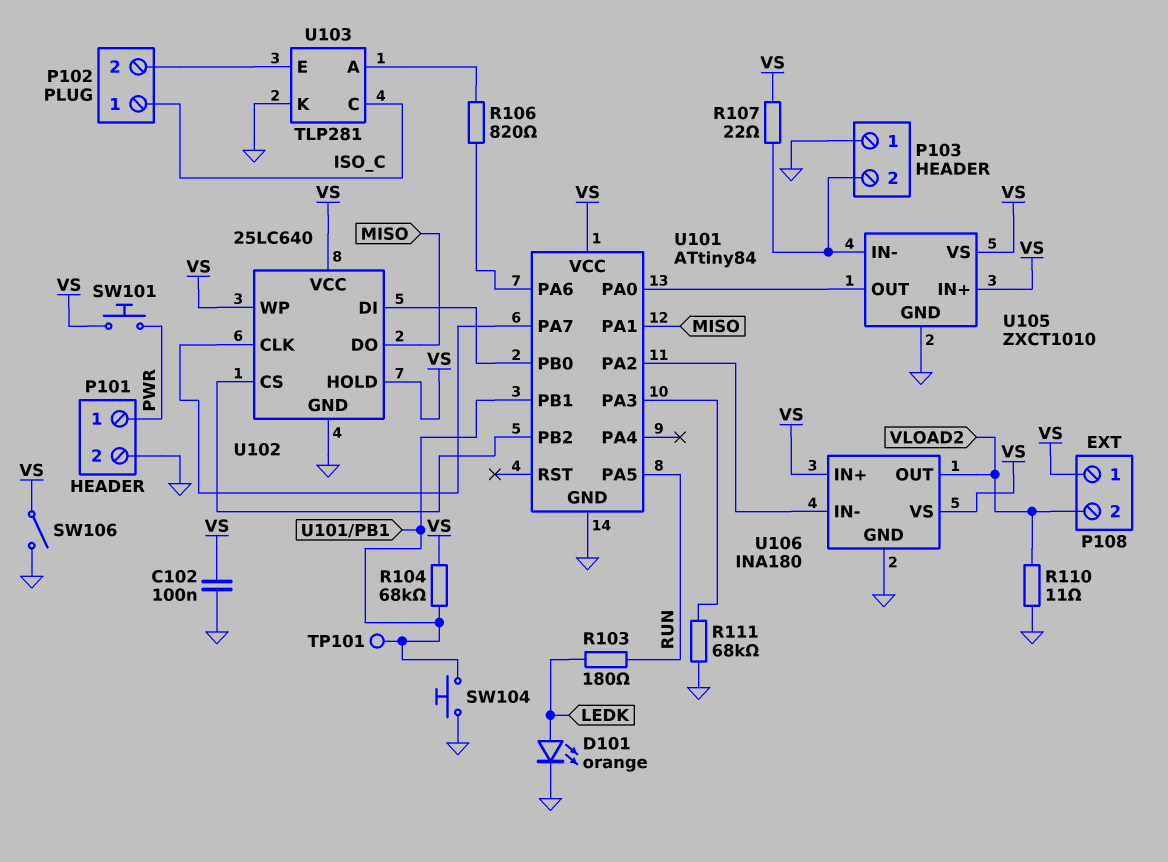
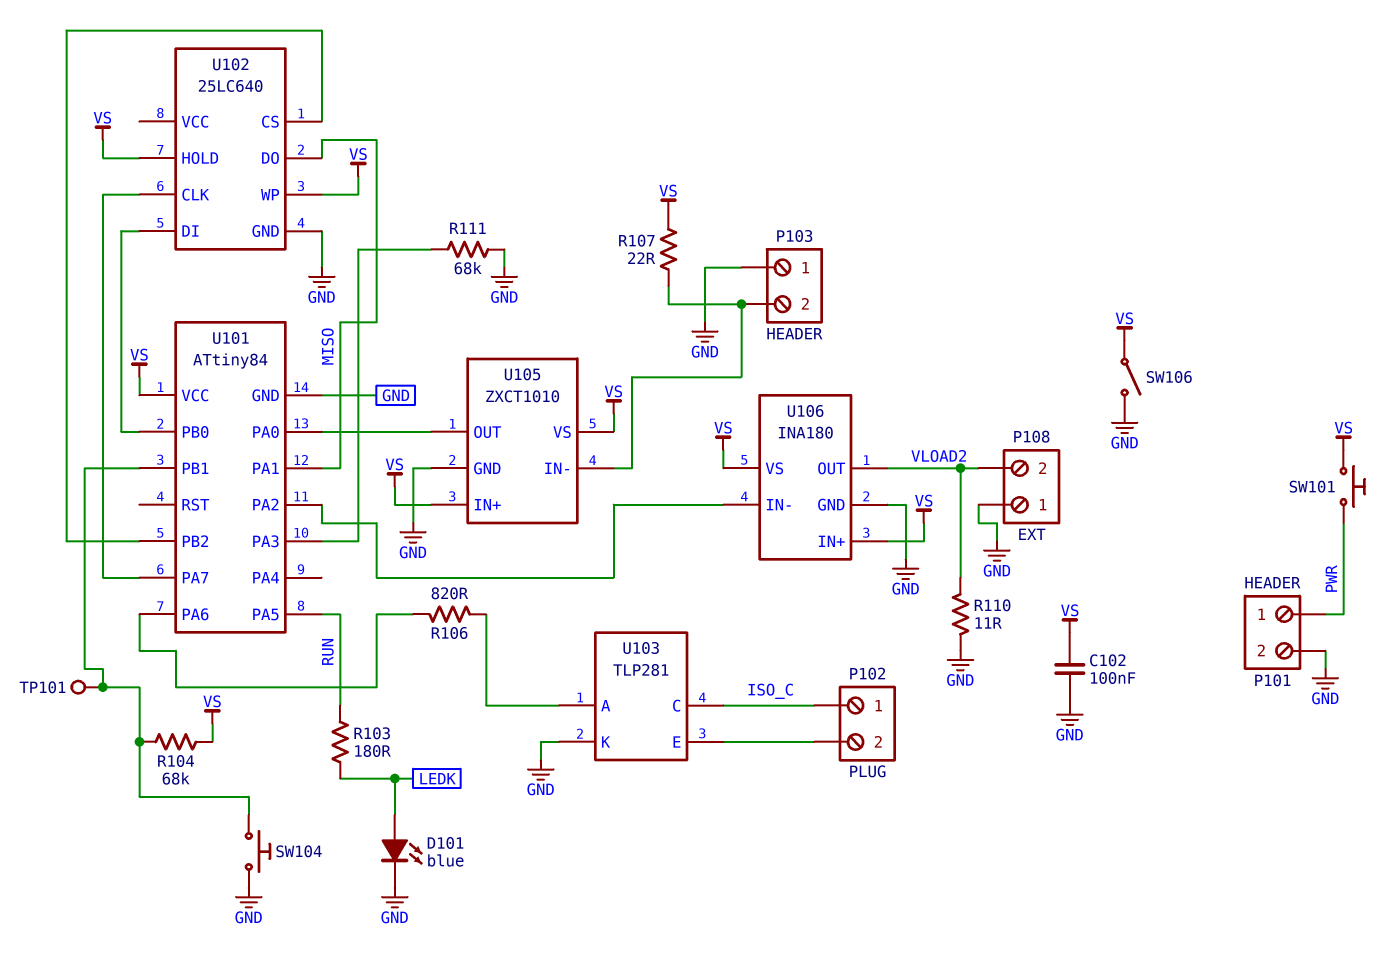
D101: LED orange (A LEDK, K GND) -> LED blue (A LEDK, K GND)
P108 pin 1: VS -> GND
U102 pin VCC: VS -> none

